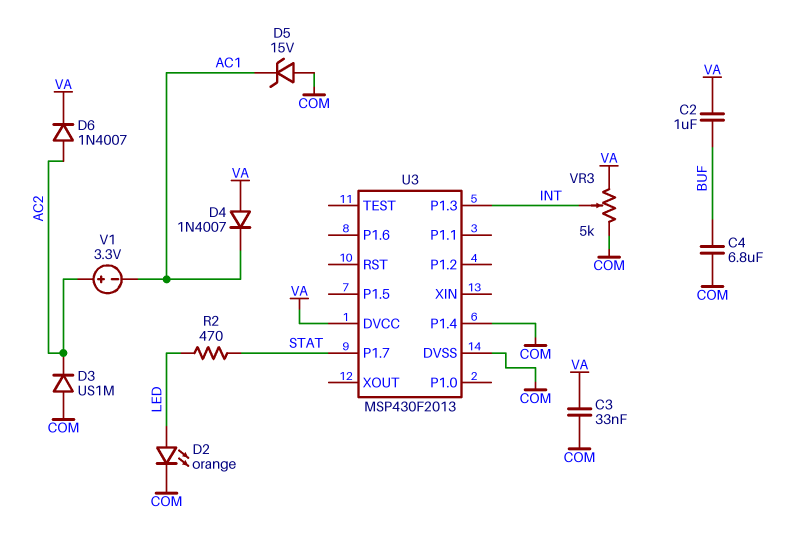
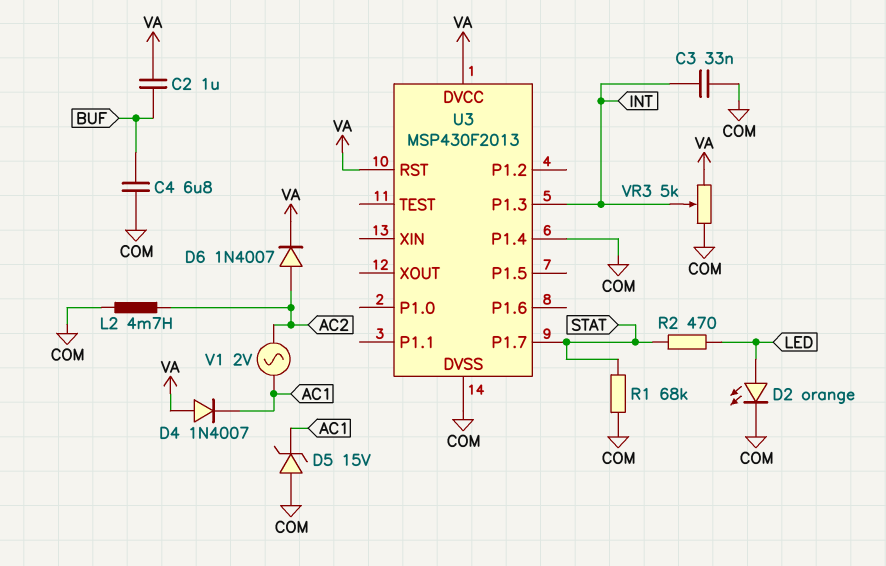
C3: 33nF (COM, VA) -> 33nF (COM, INT)
D3: diode US1M (A COM, K AC2) -> none
L2: none -> 4.7mH (AC2, COM)
R1: none -> 68k (COM, STAT)
U3 pin RST: none -> VA
V1: 3.3V (plus AC2, minus AC1) -> AC 2V (AC1, AC2)

